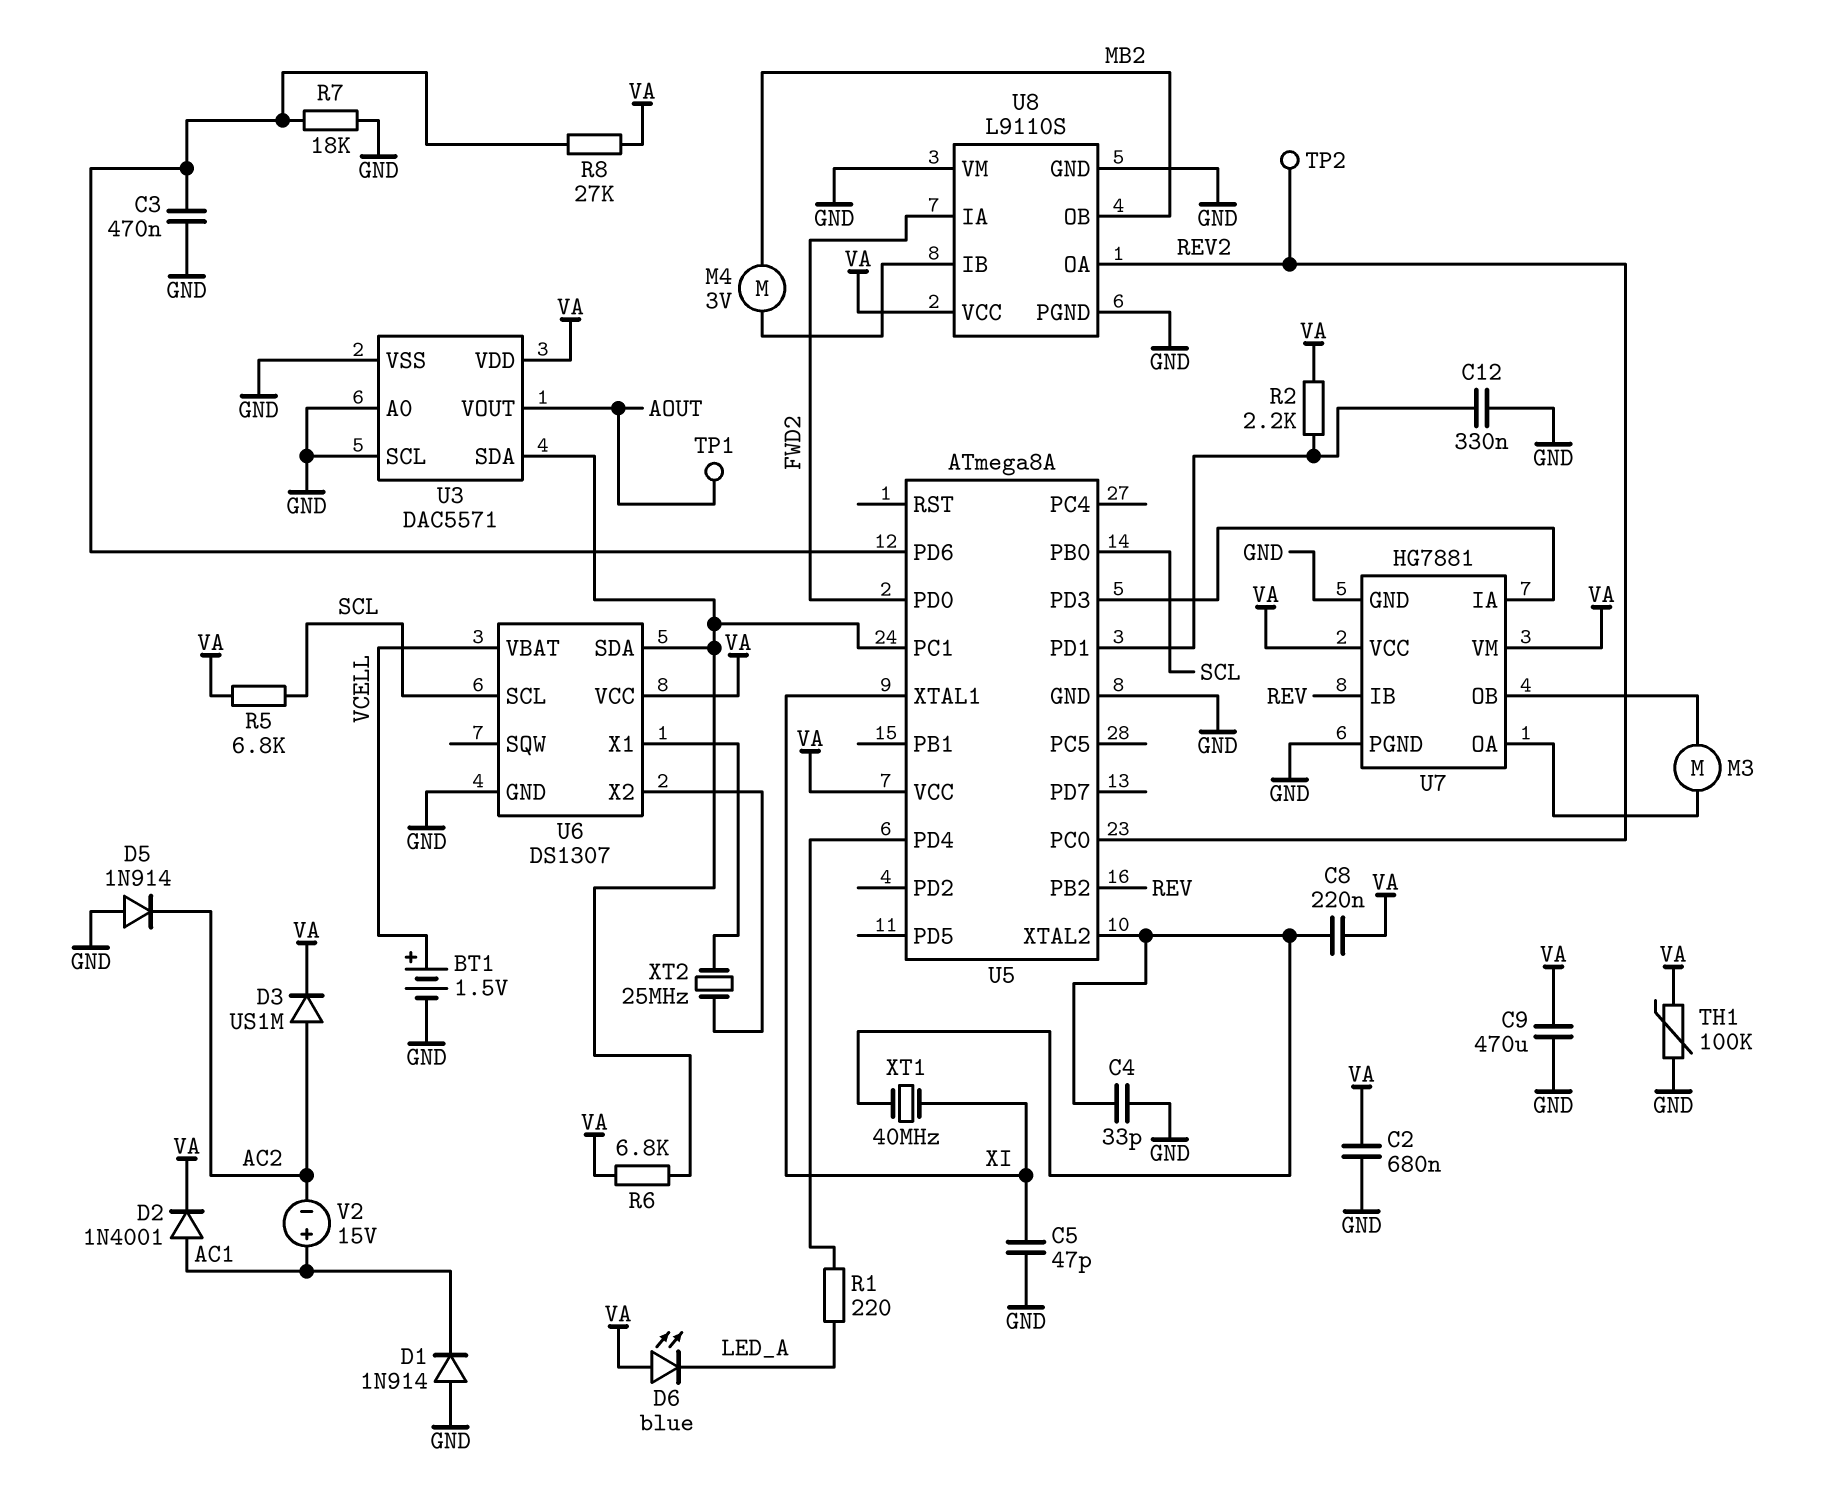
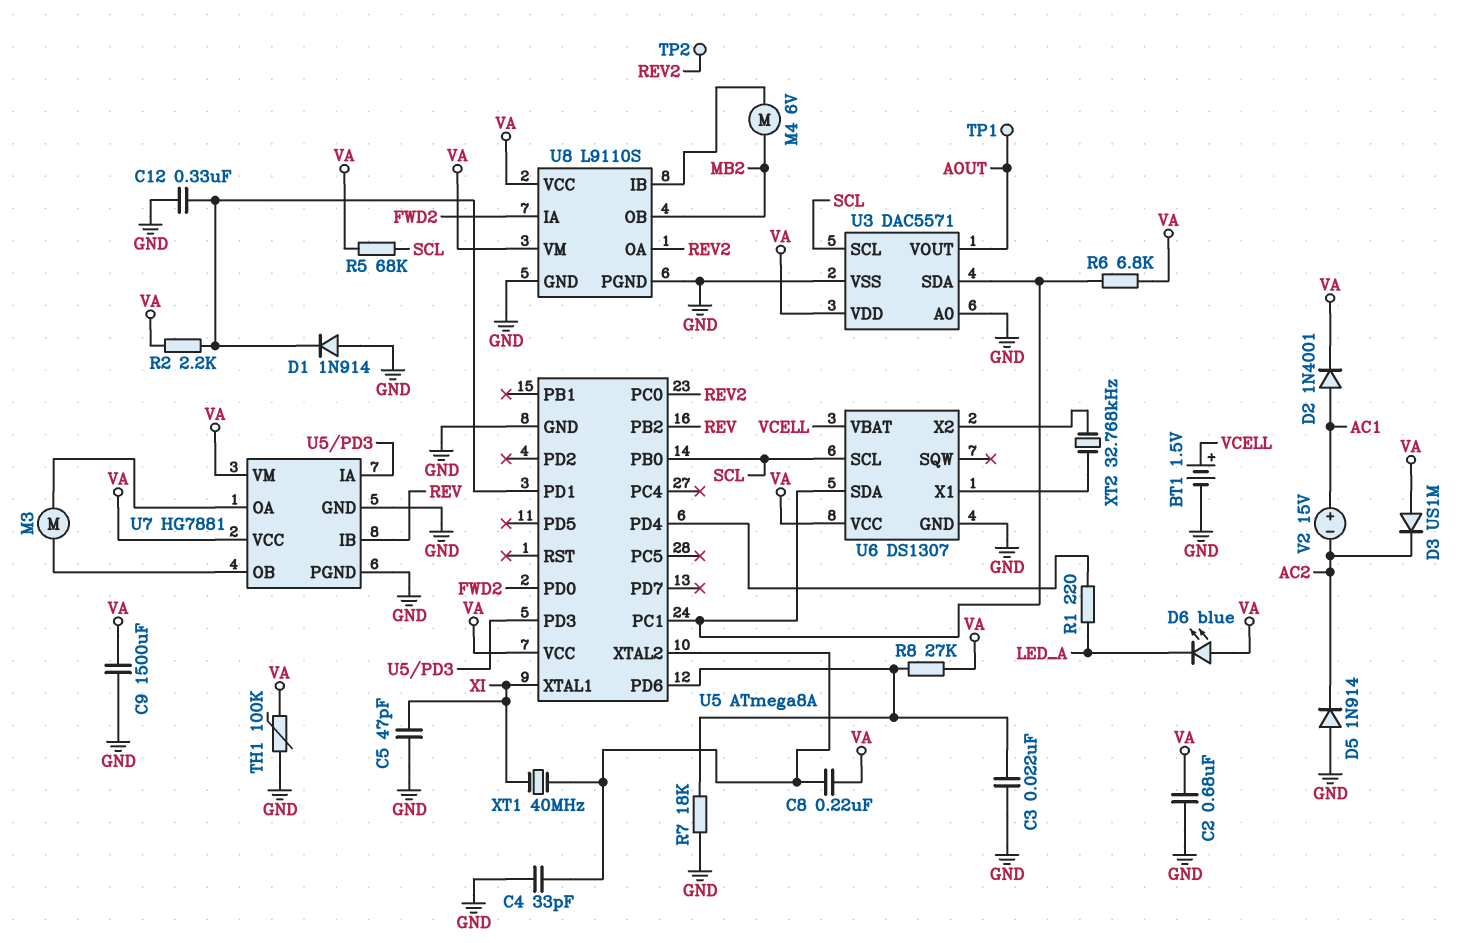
C3: 470nF (GND, U5/PD6) -> 22nF (GND, U5/PD6)
C9: 470uF (GND, VA) -> 1500uF (GND, VA)
D1: diode 1N914 (A GND, K AC1) -> diode 1N914 (A GND, K U5/PD1)
D3: diode US1M (A AC2, K VA) -> diode US1M (A VA, K AC2)
M4: motor 3V (MB2, U8/IB) -> motor 6V (MB2, U8/IB)
R5: 6.8k (SCL, VA) -> 68k (SCL, VA)
U3 pin SCL: GND -> SCL
U8 pin VM: GND -> VA
XT2: 25MHz (U6/X1, U6/X2) -> 32.768kHz (U6/X1, U6/X2)

